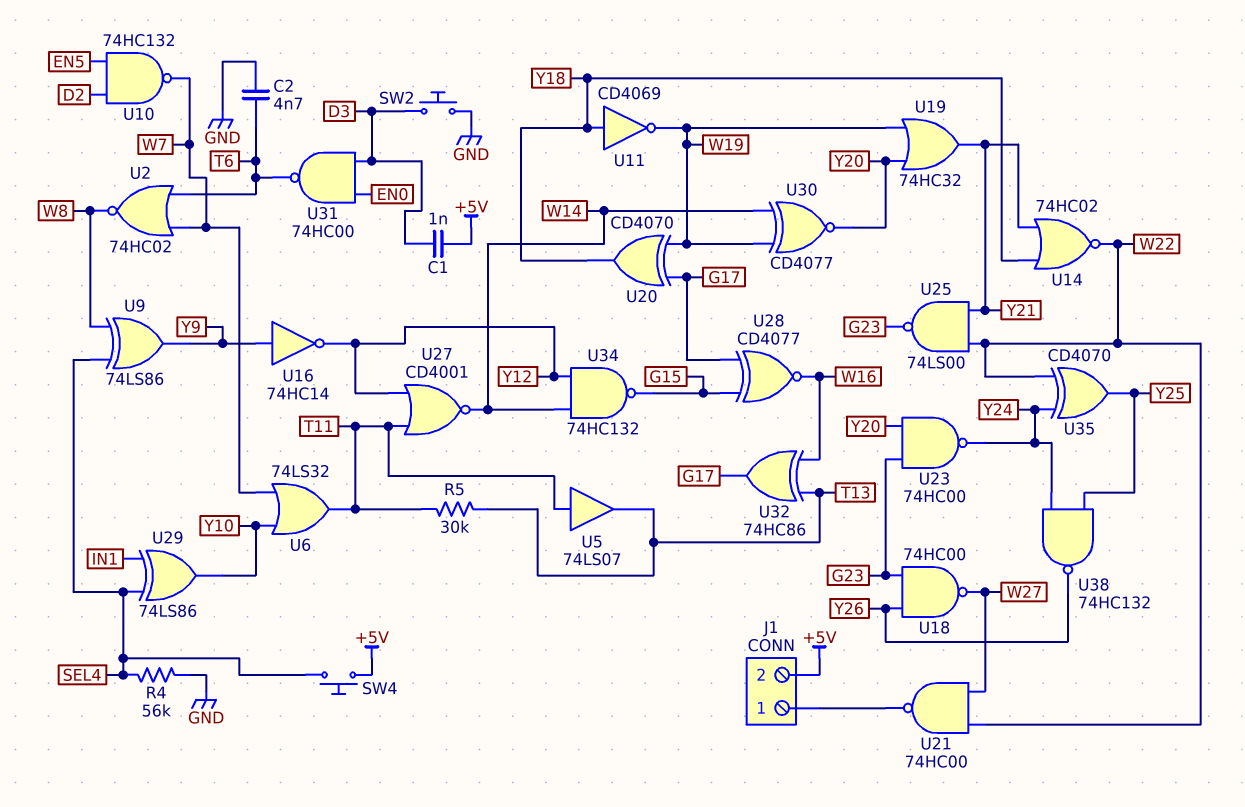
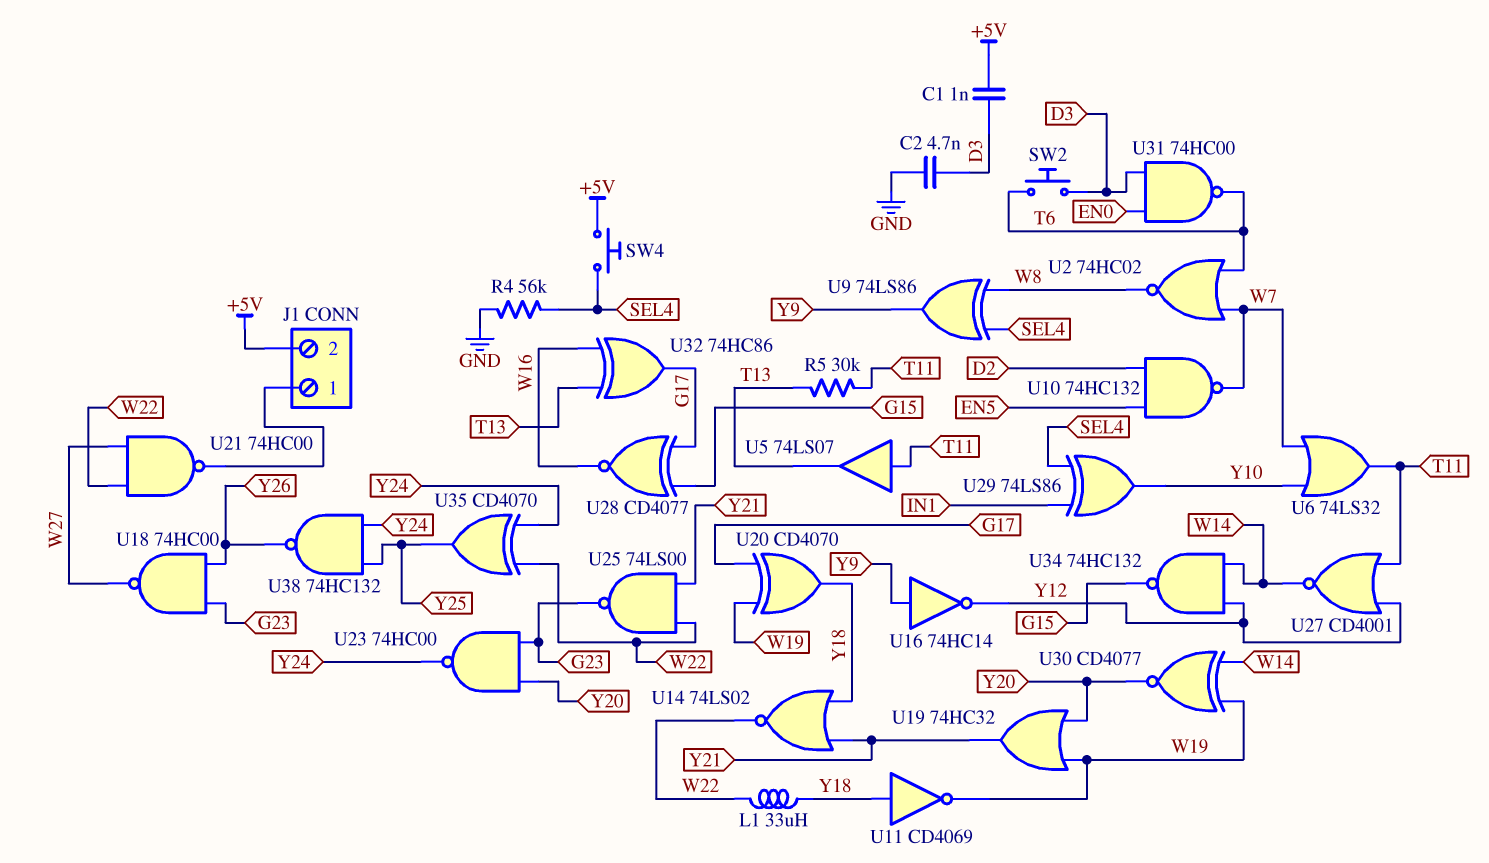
C2: 4.7nF (GND, T6) -> 4.7nF (D3, GND)
L1: none -> 33uH (W22, Y18)
SW2: button (D3, GND) -> button (D3, T6)
U14: NOR 74HC02 (in Y18, in Y21, out W22) -> NOR 74LS02 (in Y18, in Y21, out W22)

